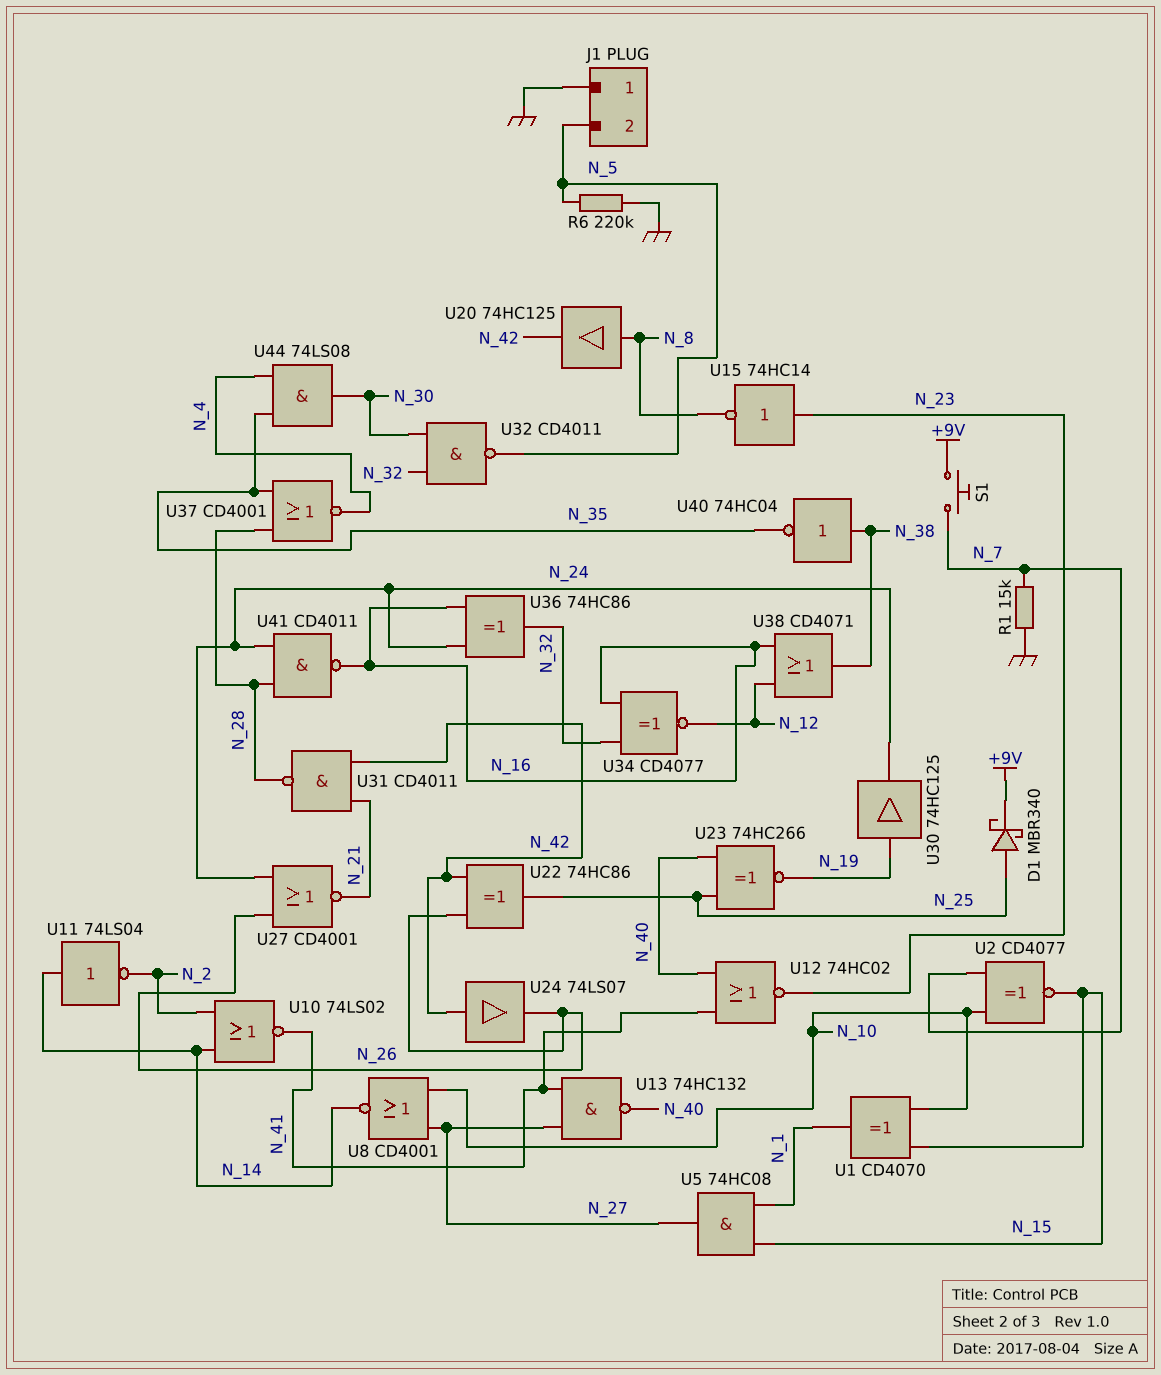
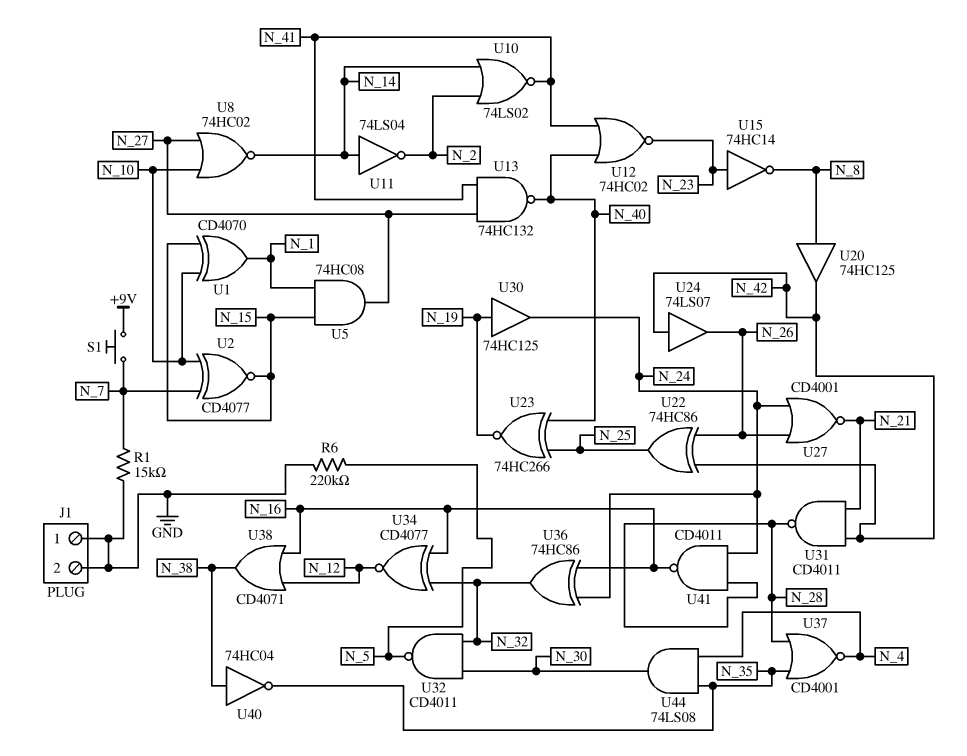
D1: schottky MBR340 (A N_25, K +9V) -> none
J1 pin 2: N_5 -> GND
U8: NOR CD4001 (in N_10, in N_27, out N_14) -> NOR 74HC02 (in N_10, in N_27, out N_14)

